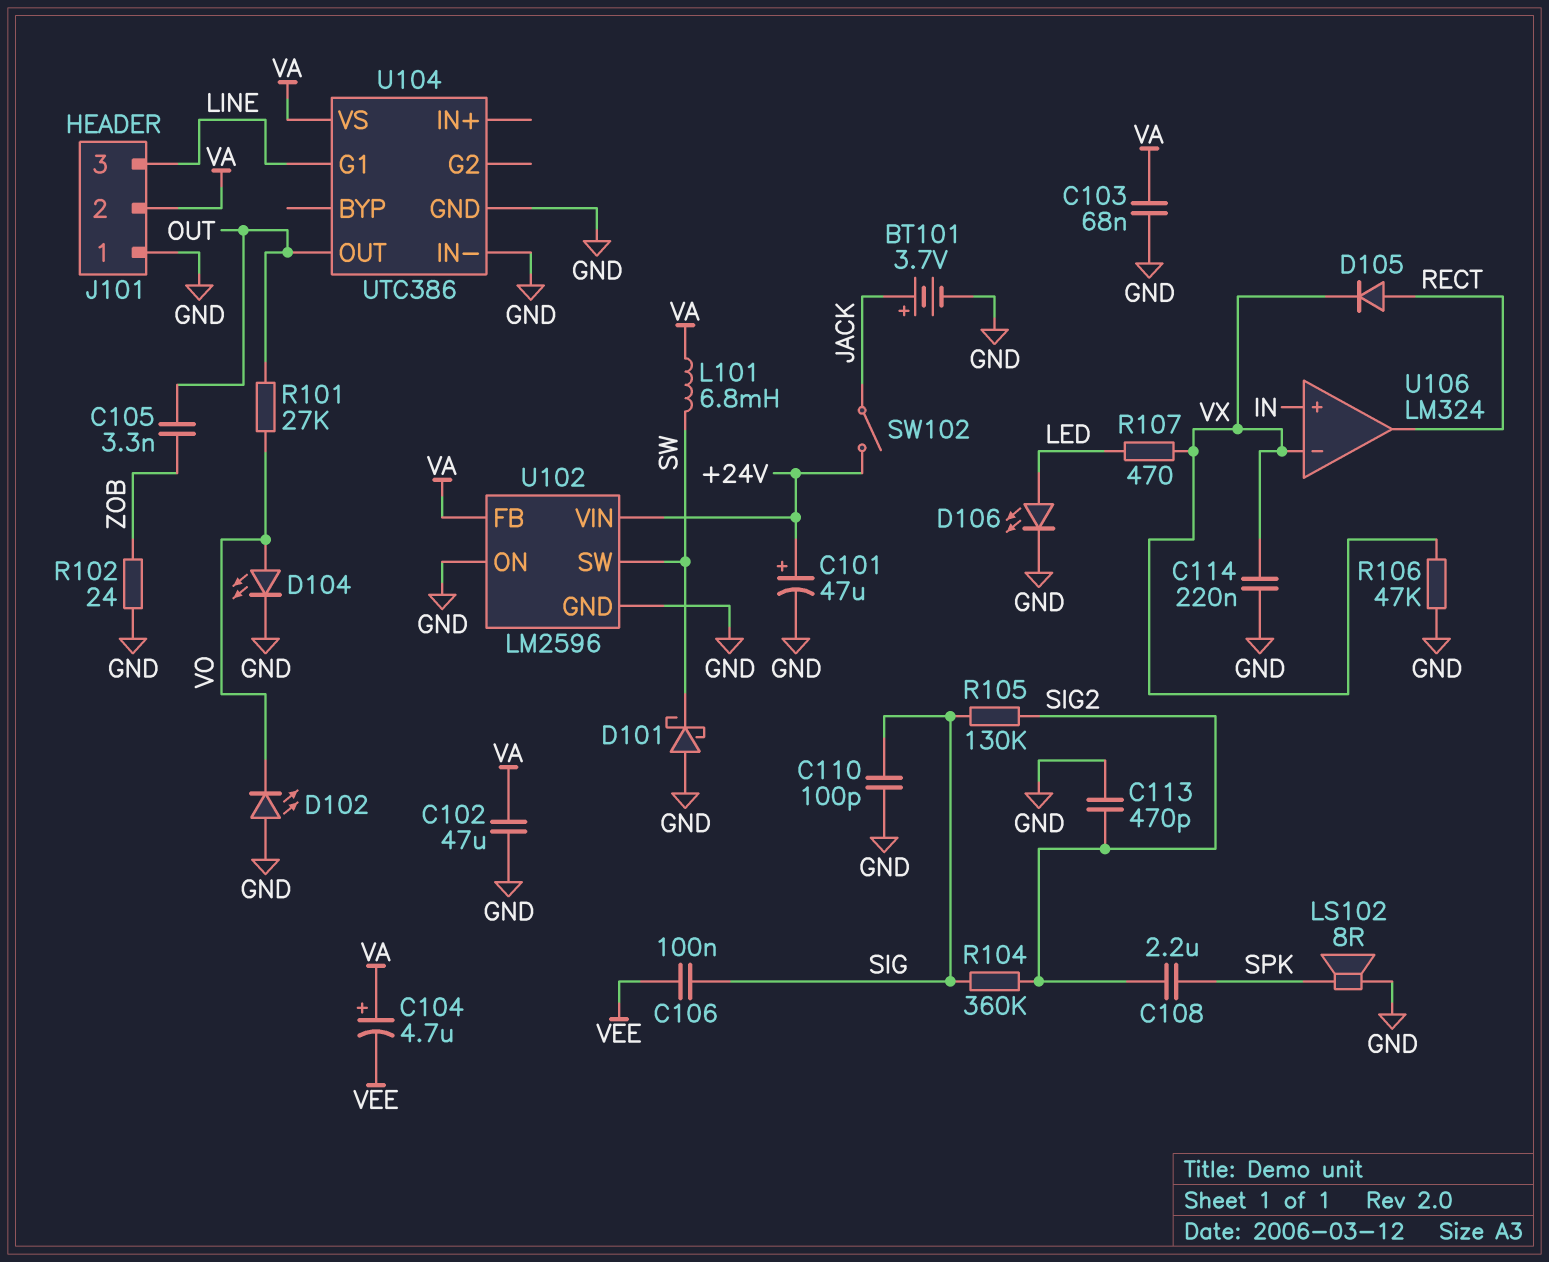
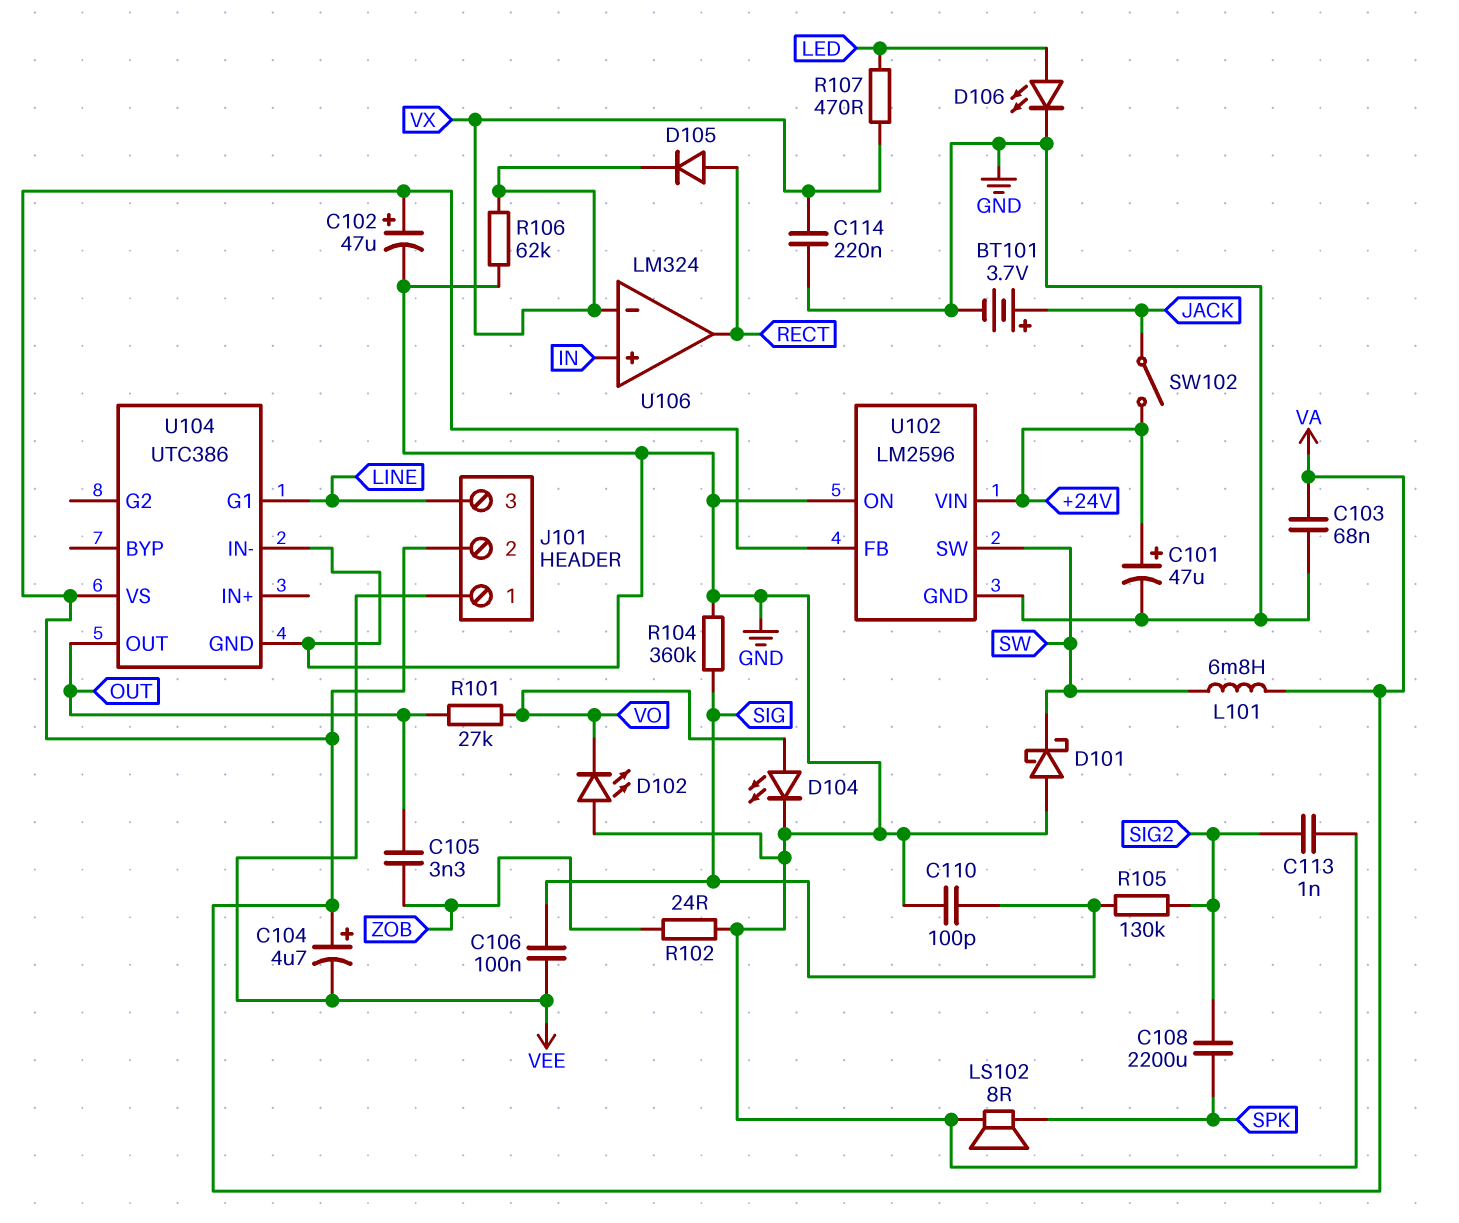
C102: 47uF (GND, VA) -> 47uF (plus VA, minus GND)
C108: 2.2uF (SIG2, SPK) -> 2200uF (SIG2, SPK)
C113: 470pF (GND, SIG2) -> 1nF (GND, SIG2)
J101 pin 1: GND -> VEE
R104: 360k (SIG, SIG2) -> 360k (GND, SIG)
R106: 47k (GND, VX) -> 62k (GND, VX)

